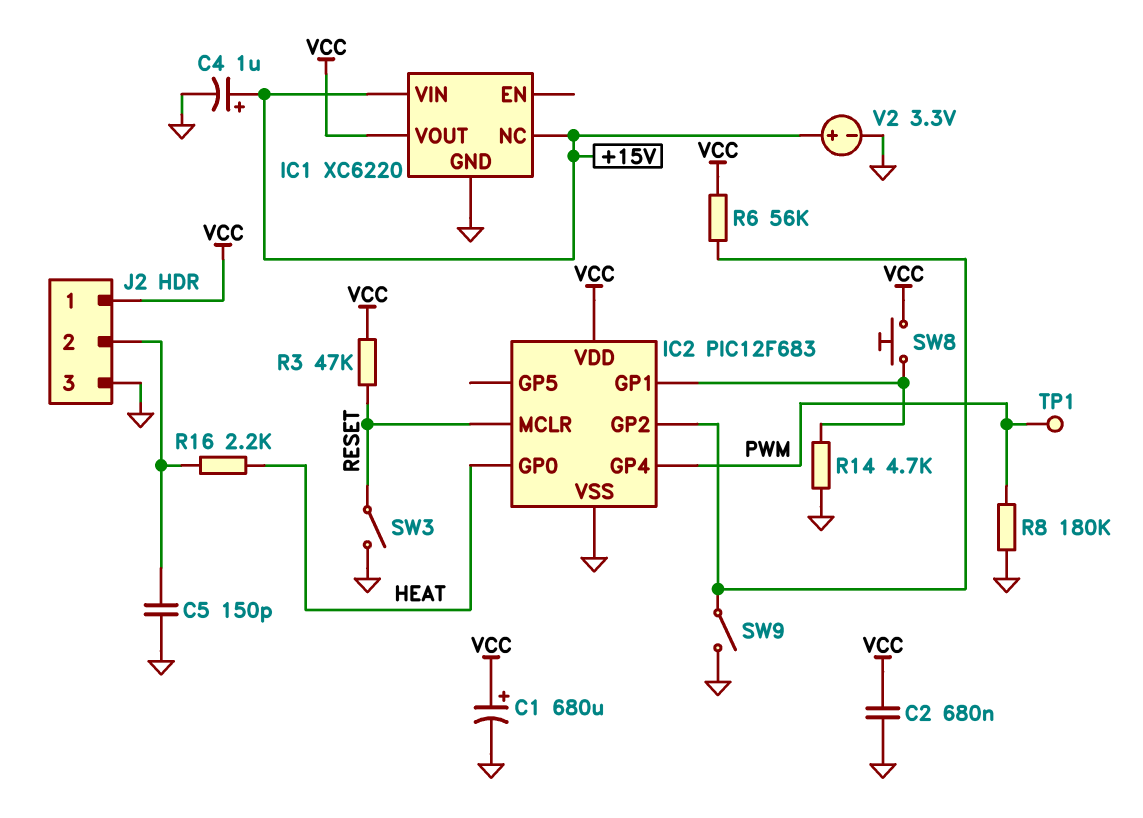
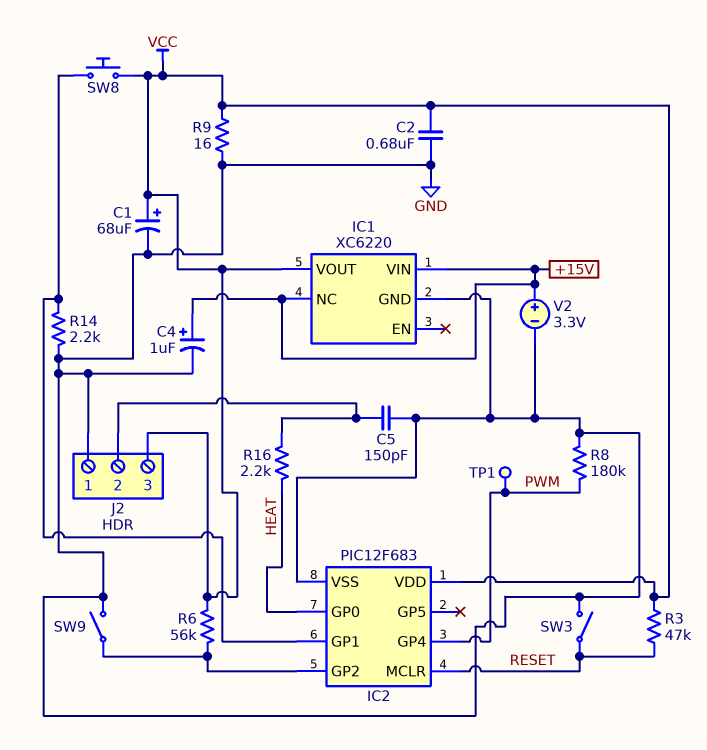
C1: 680uF (plus VCC, minus GND) -> 68uF (plus VCC, minus GND)
J2 pin 1: VCC -> GND
J2 pin 3: GND -> VCC
R9: none -> 16 (GND, VCC)
R14: 4.7k (GND, IC2/GP1) -> 2.2k (GND, IC2/GP1)

